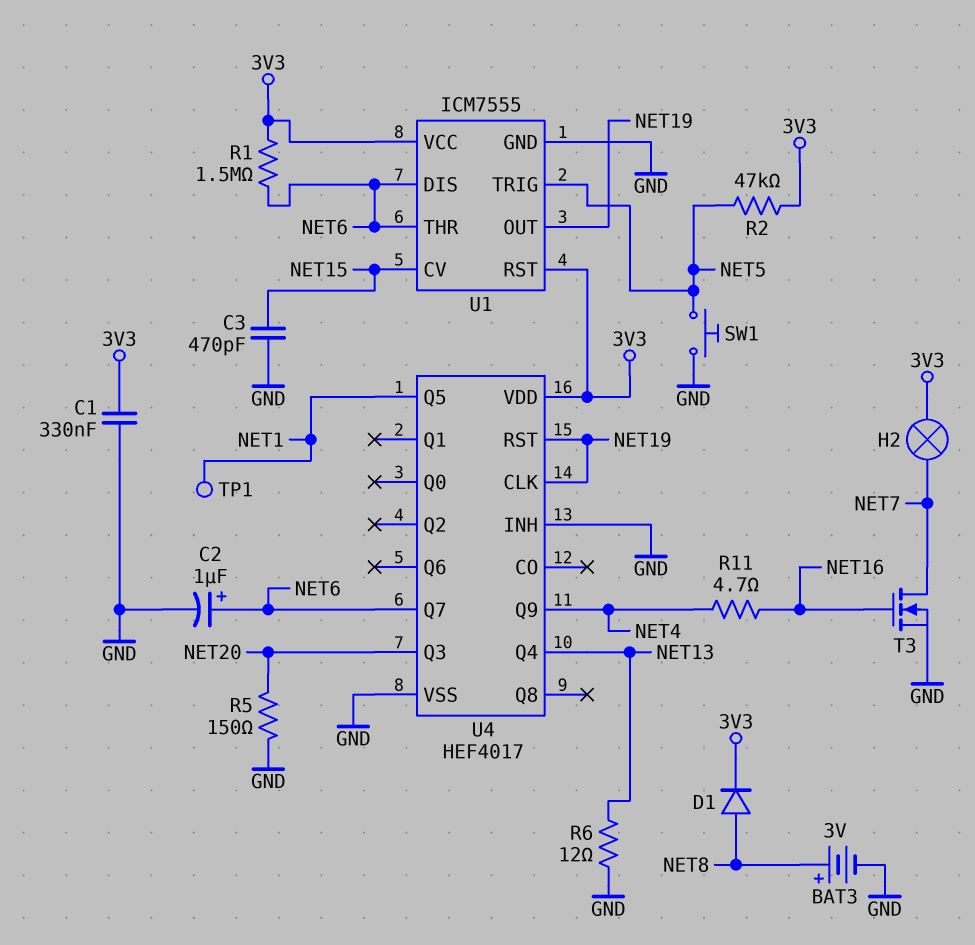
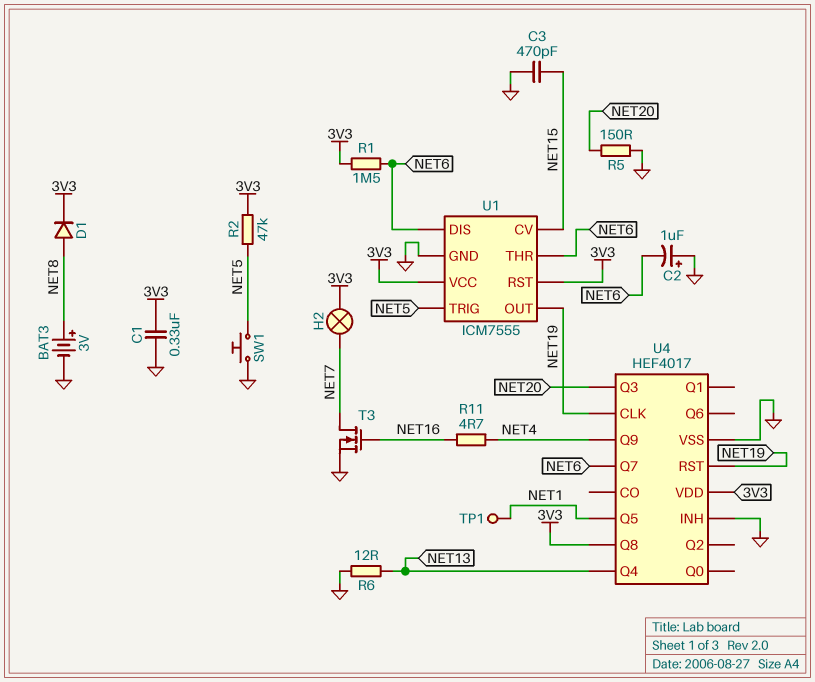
C2: 1uF (plus NET6, minus GND) -> 1uF (plus GND, minus NET6)
U4 pin Q8: none -> 3V3

